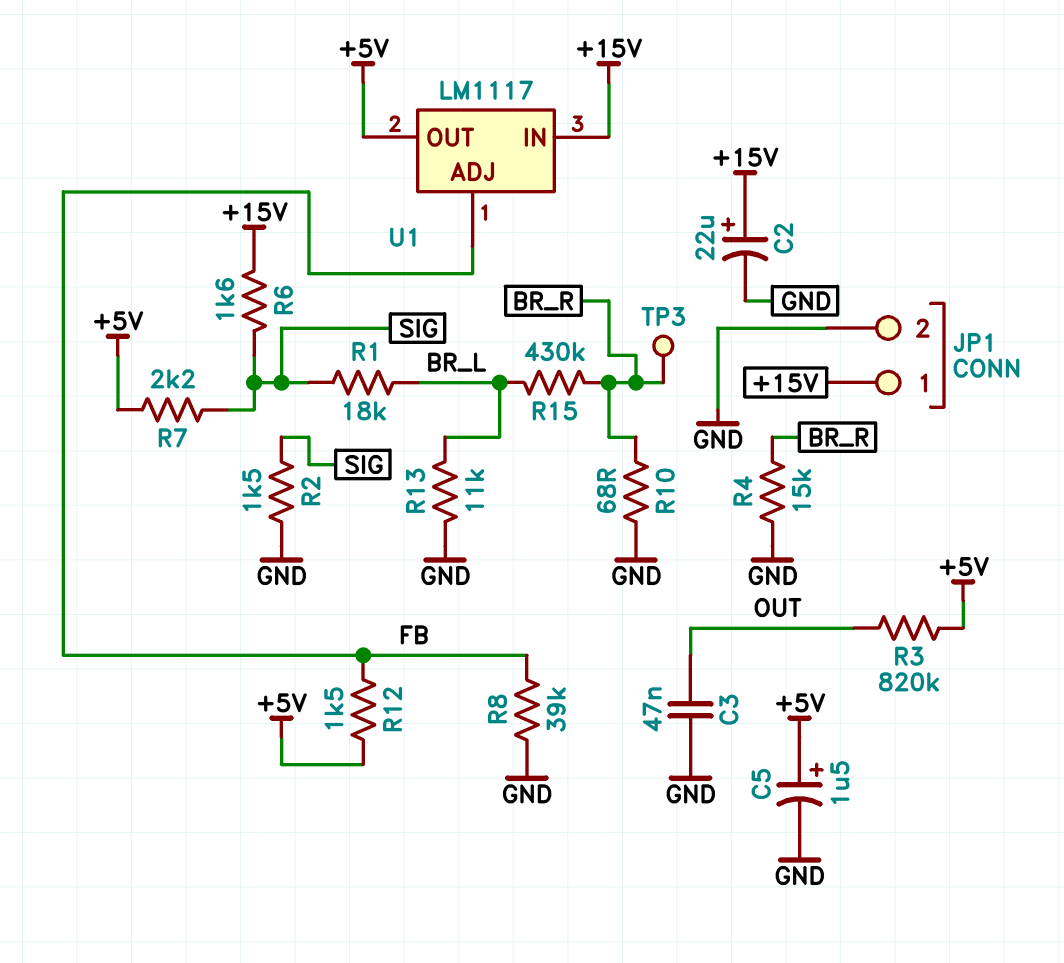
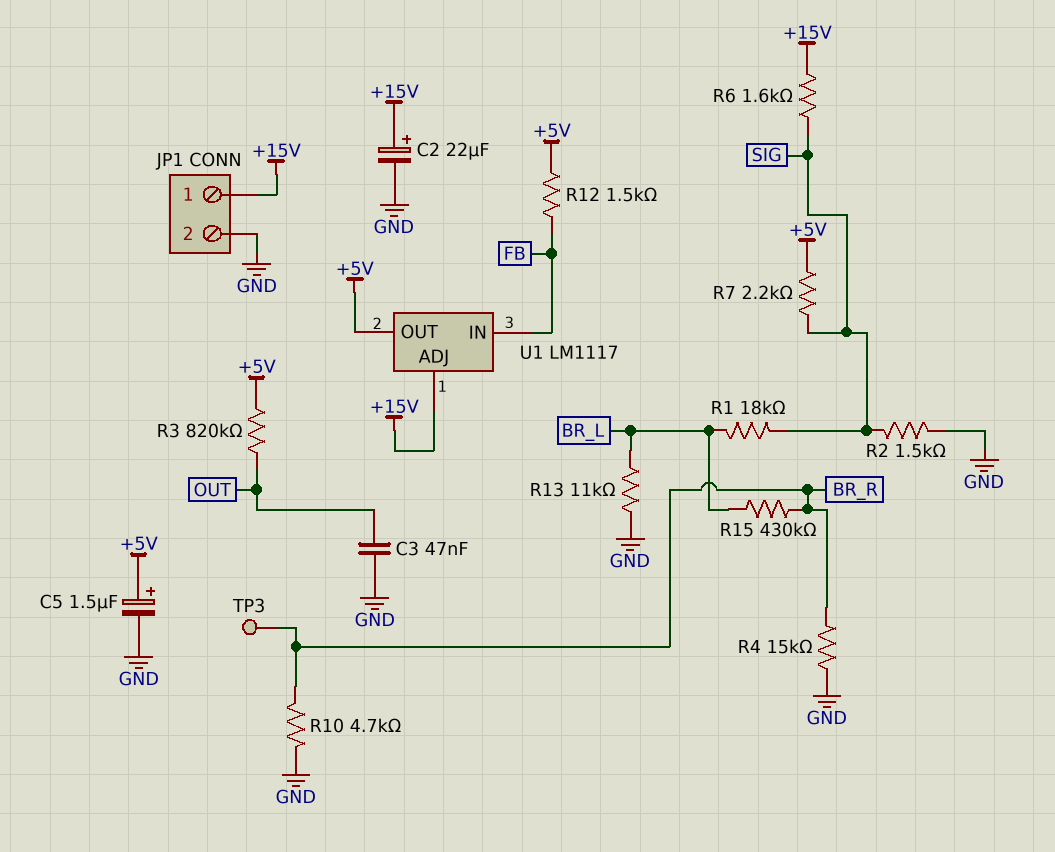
R8: 39k (FB, GND) -> none
R10: 68 (BR_R, GND) -> 4.7k (BR_R, GND)
U1 pin ADJ: FB -> +15V
U1 pin IN: +15V -> FB

